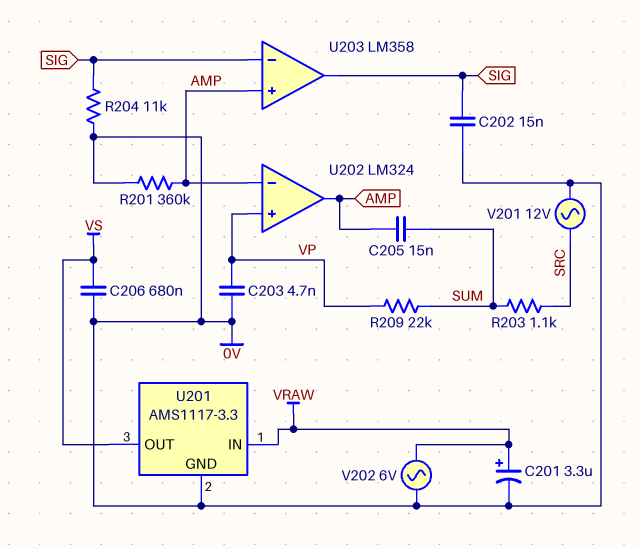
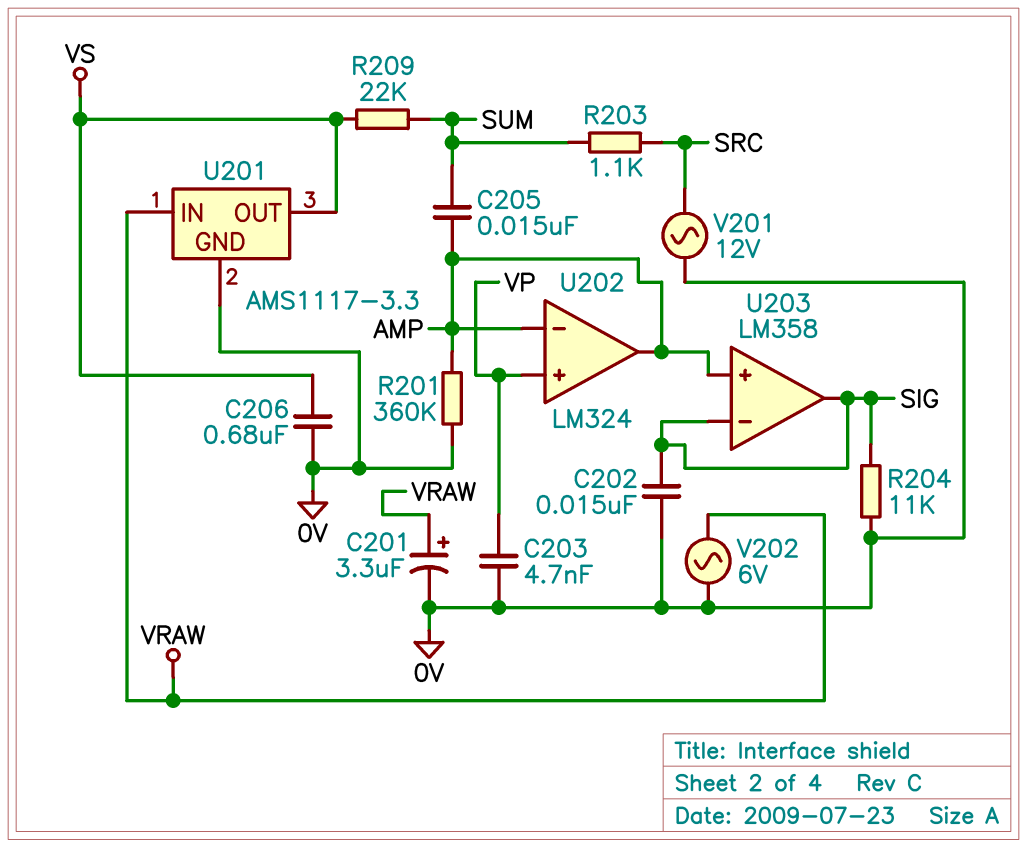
R209: 22k (SUM, VP) -> 22k (SUM, VS)

